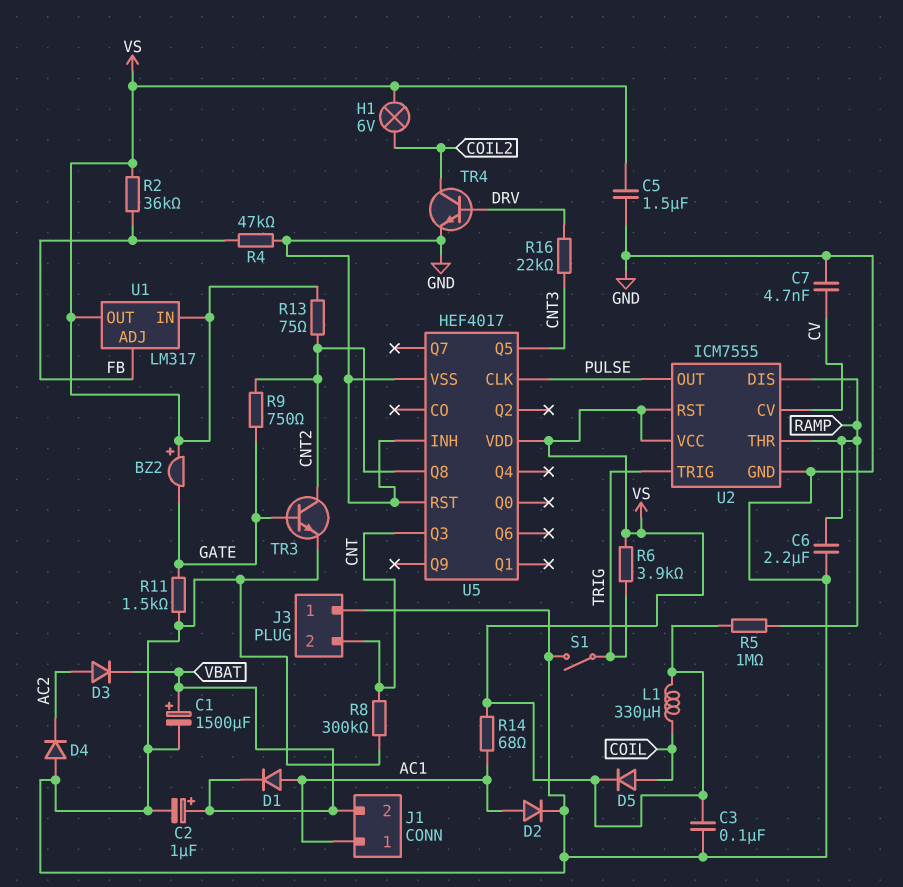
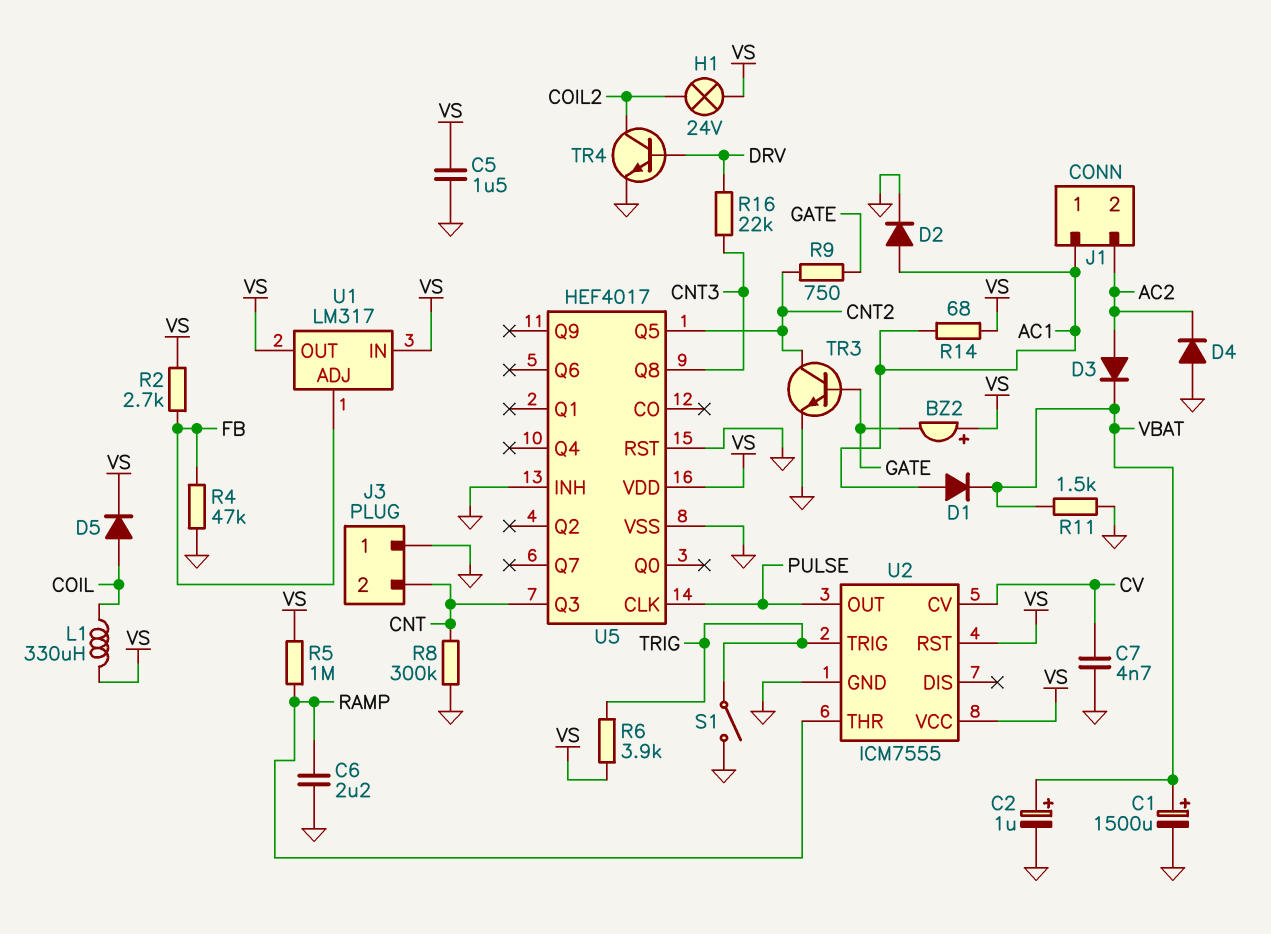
C3: 100nF (GND, VS) -> none
H1: lamp 6V (COIL2, VS) -> lamp 24V (COIL2, VS)
J1 pin 2: VBAT -> AC2
R2: 36k (FB, VS) -> 2.7k (FB, VS)
R11: 1.5k (GATE, GND) -> 1.5k (GND, VBAT)
R13: 75 (CNT2, VS) -> none
U2 pin DIS: RAMP -> none
U5 pin Q5: CNT3 -> CNT2
U5 pin Q8: CNT2 -> CNT3

